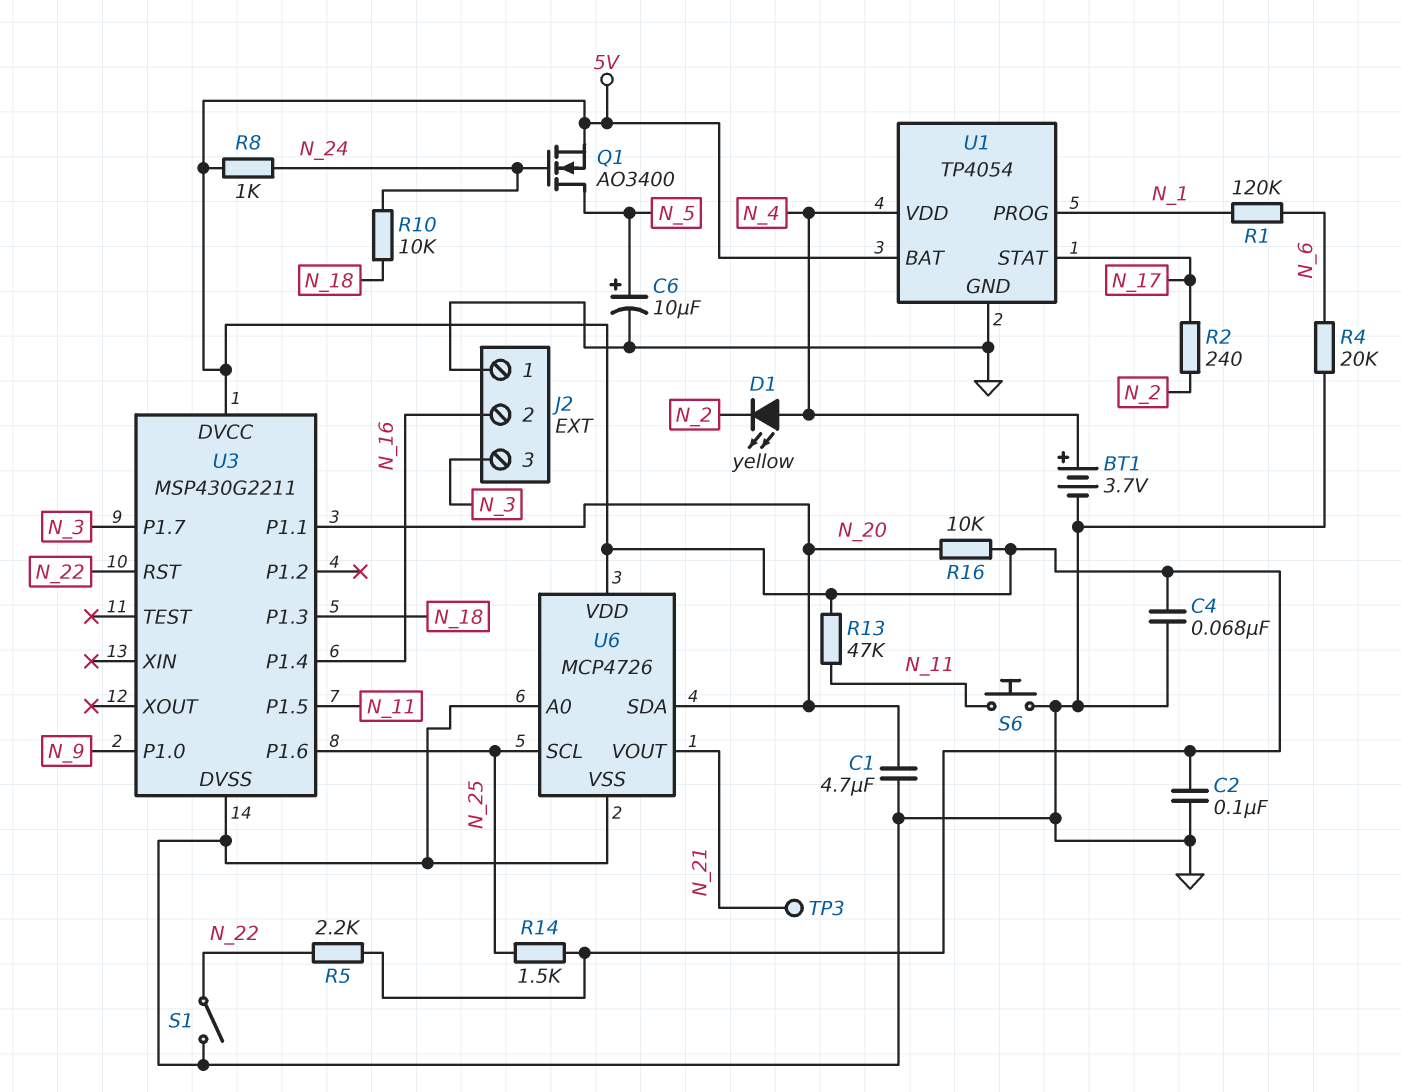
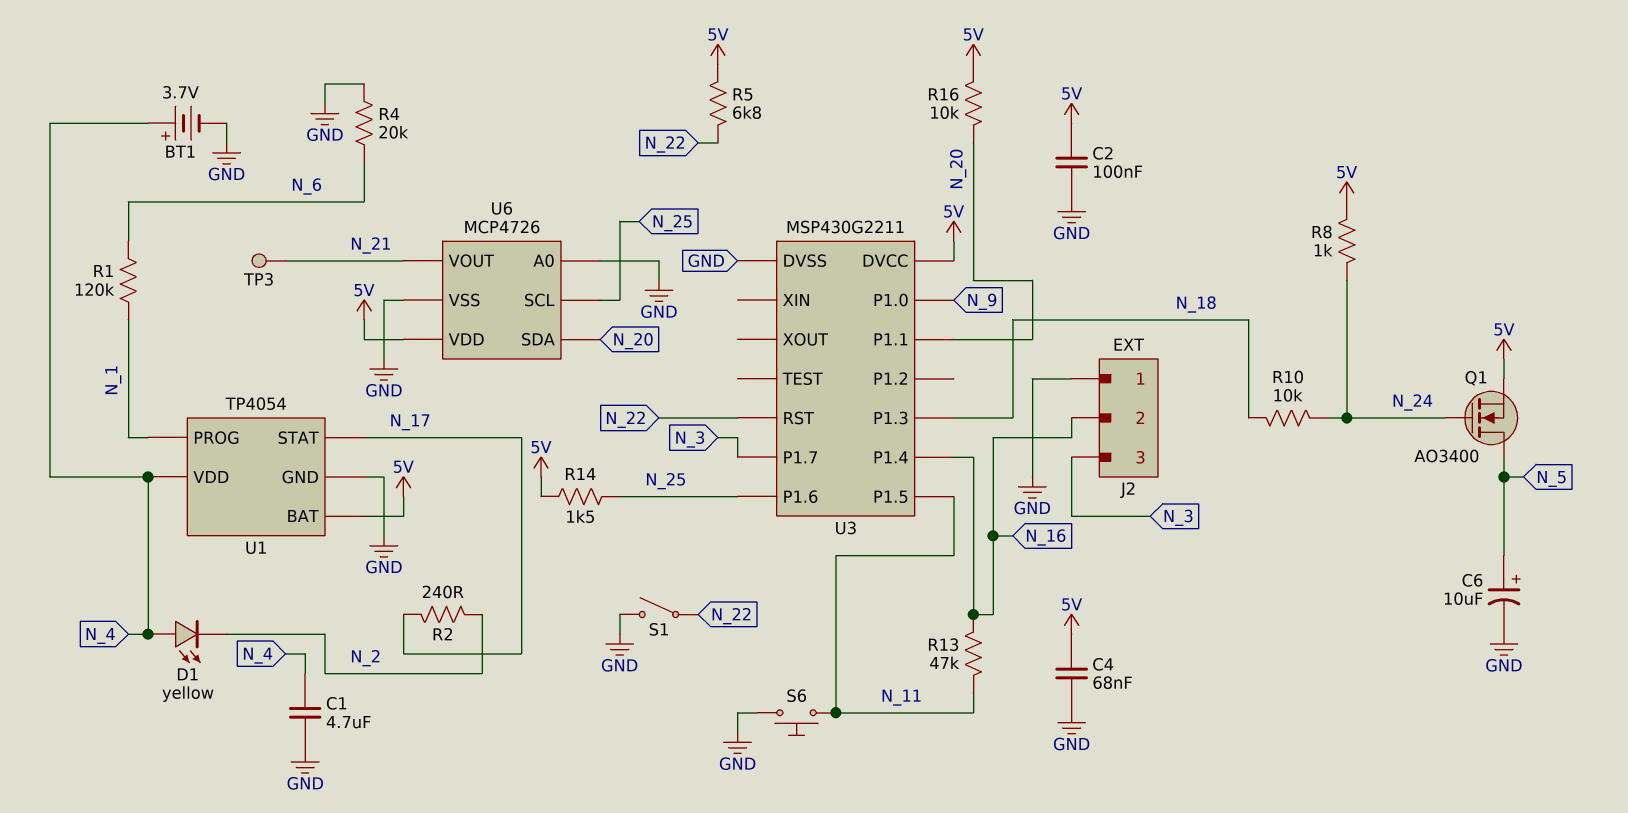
C1: 4.7uF (GND, N_20) -> 4.7uF (GND, N_4)
R5: 2.2k (5V, N_22) -> 6.8k (5V, N_22)
R13: 47k (5V, N_11) -> 47k (N_11, N_16)

